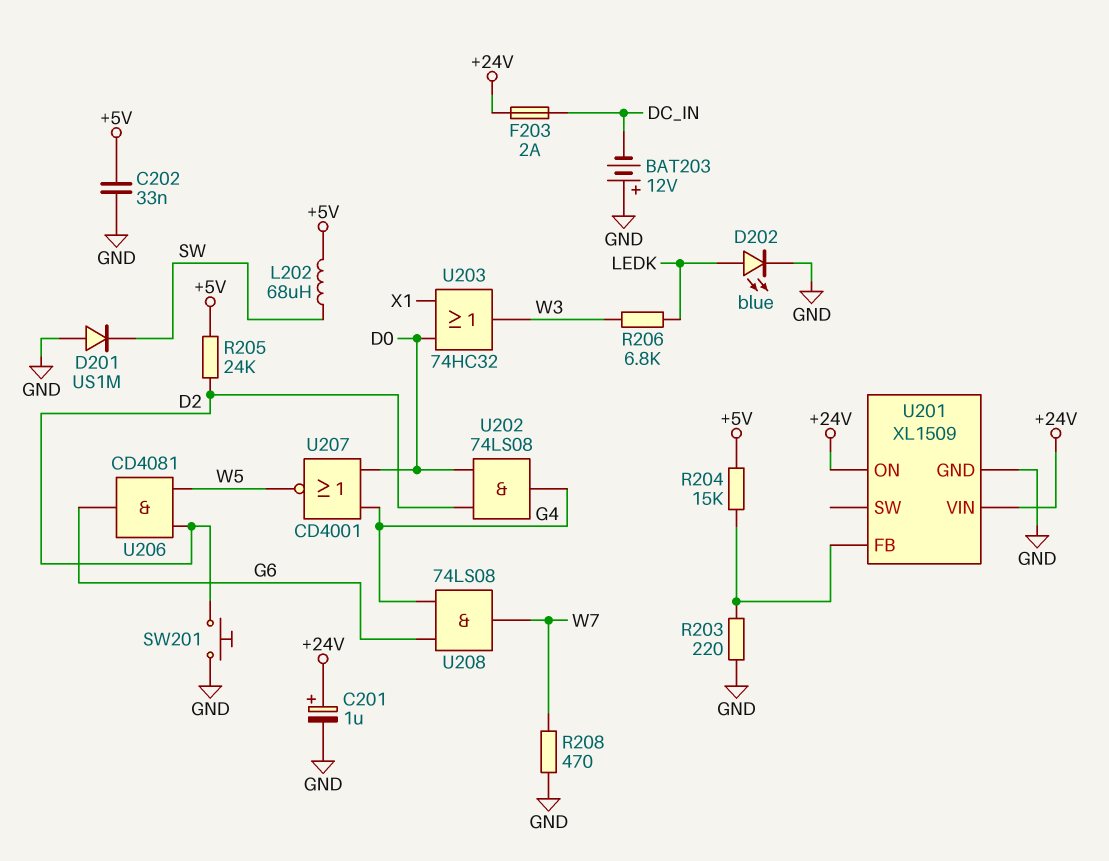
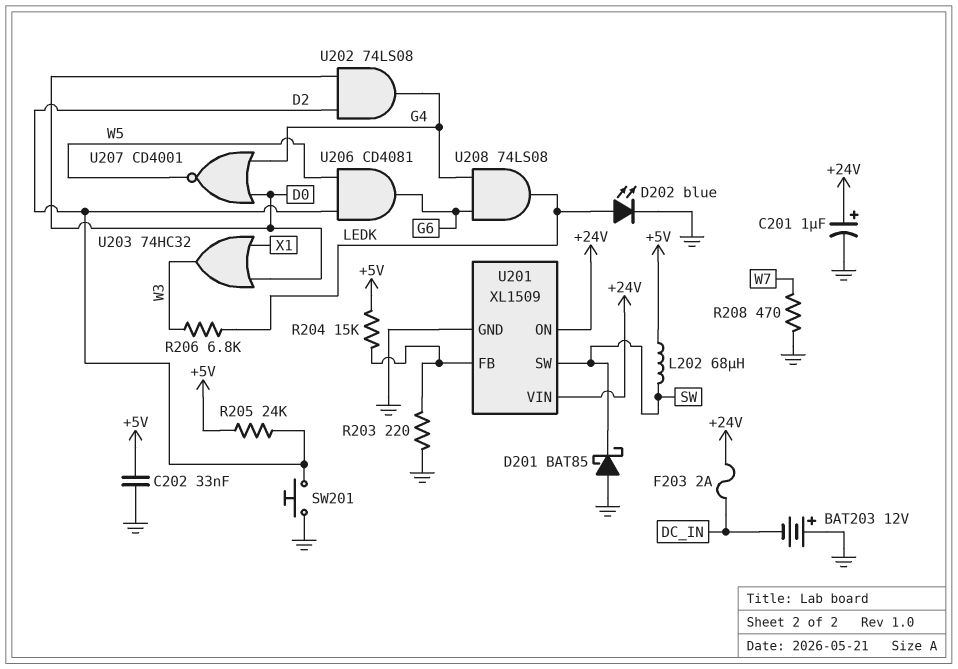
D201: diode US1M (A GND, K SW) -> schottky BAT85 (A GND, K SW)
U201 pin SW: none -> SW
U208: AND 74LS08 (in G4, in G6, out W7) -> AND 74LS08 (in G4, in G6, out LEDK)

